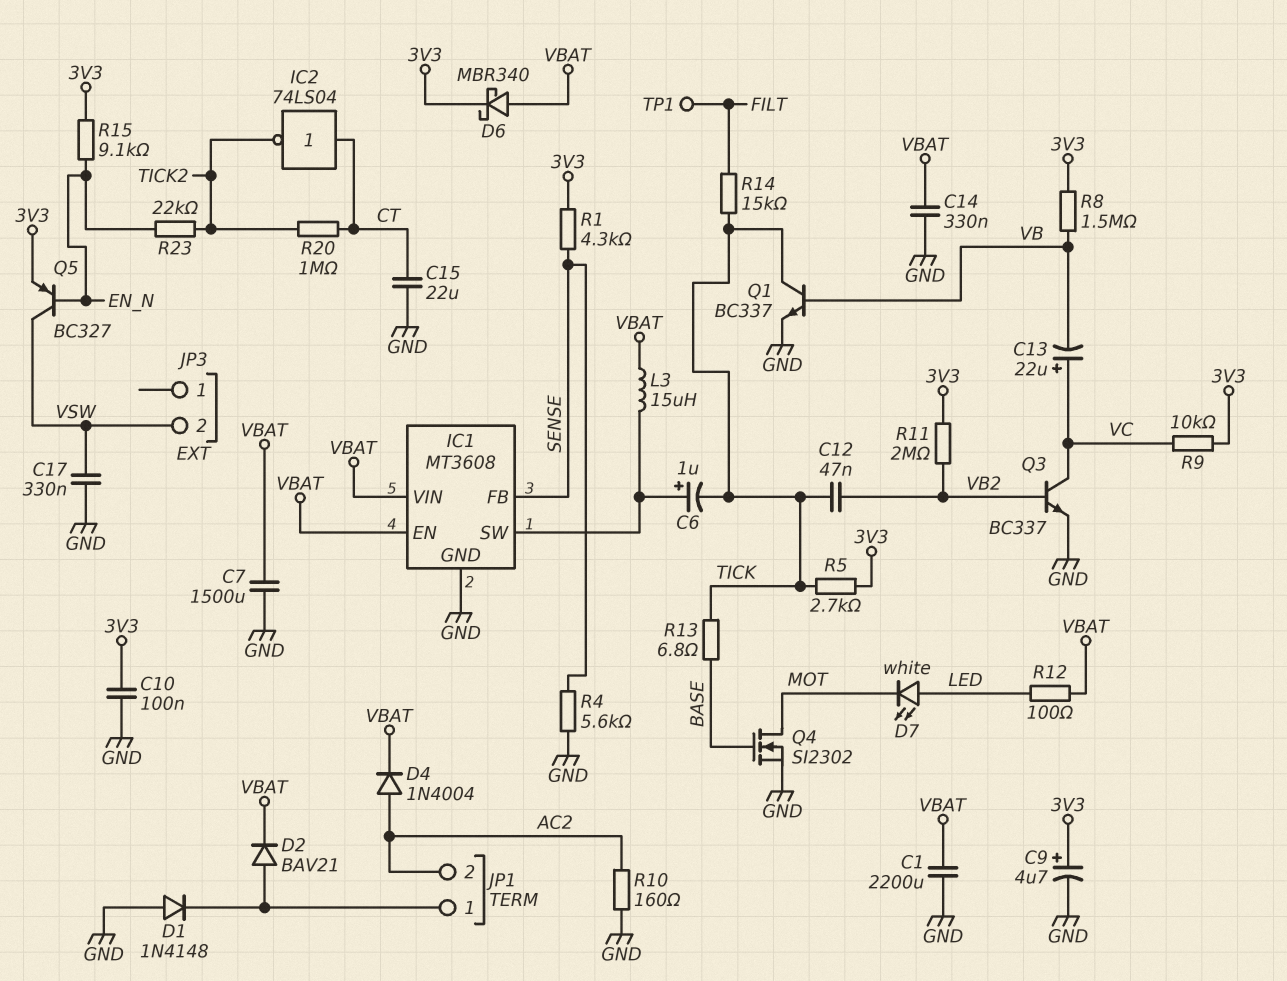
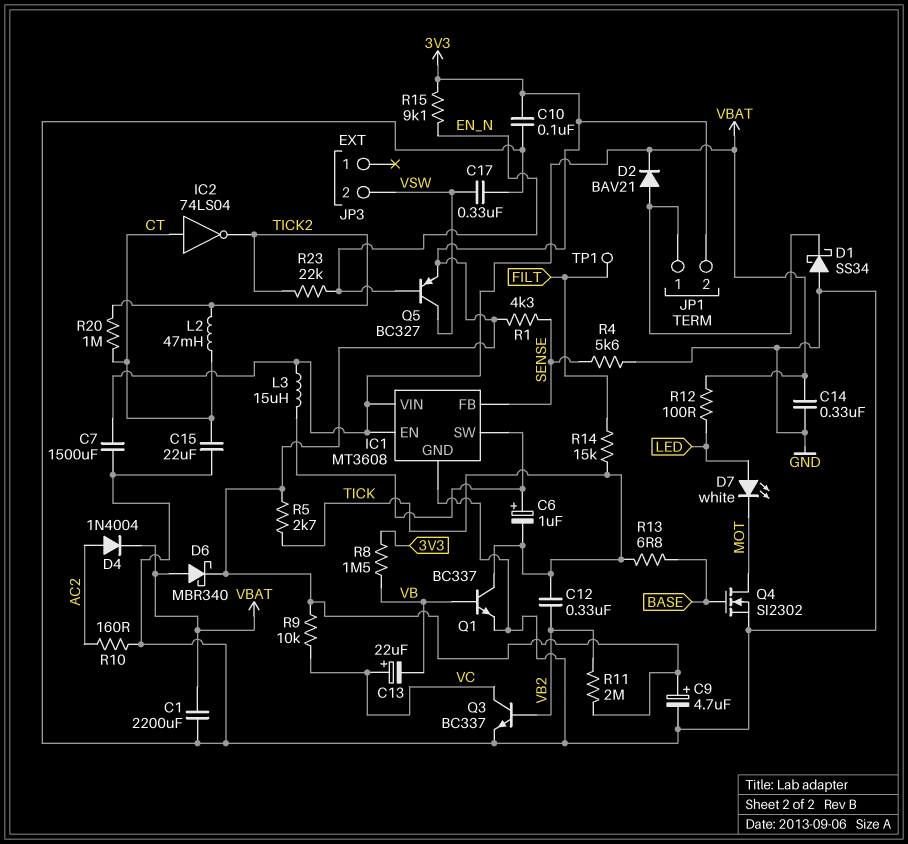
C12: 47nF (TICK, VB2) -> 330nF (TICK, VB2)
D1: diode 1N4148 (A GND, K JP1/1) -> schottky SS34 (A GND, K JP1/1)
JP1 pin 2: AC2 -> 3V3
L2: none -> 47mH (CT, TICK2)

